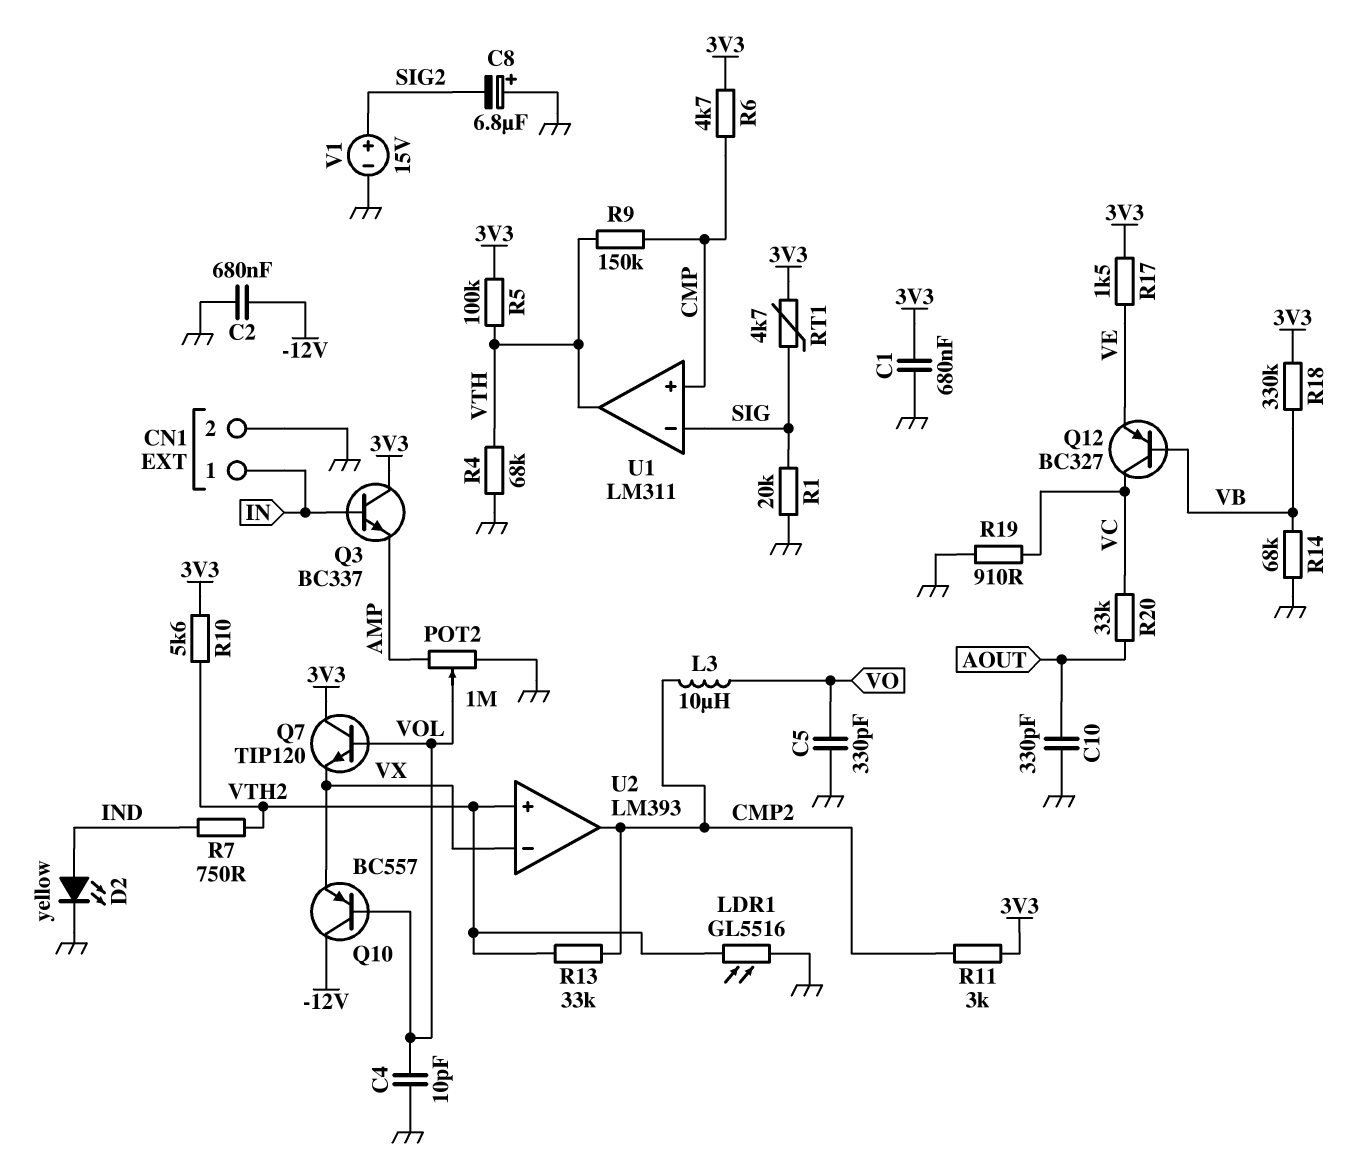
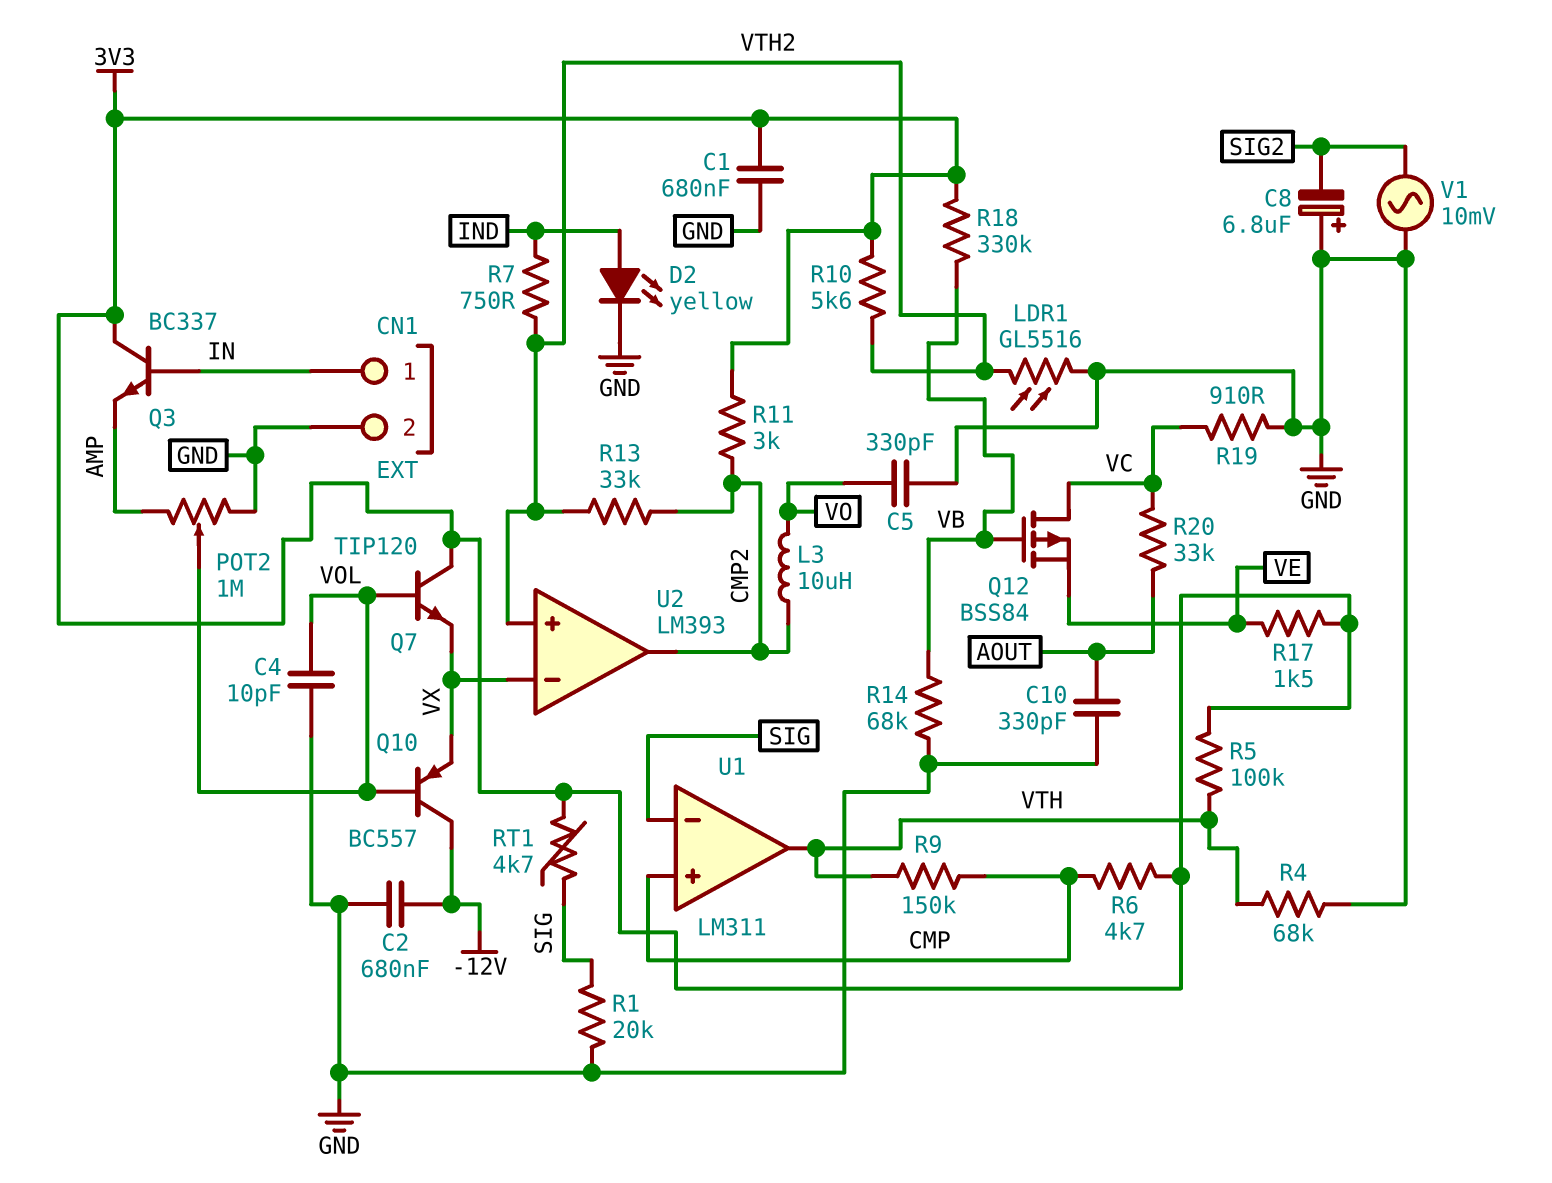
Q12: PNP BC327 (B VB, C VC, E VE) -> PMOS BSS84 (G VB, D VC, S VE)
V1: 15V (plus SIG2, minus GND) -> AC 10mV (GND, SIG2)

